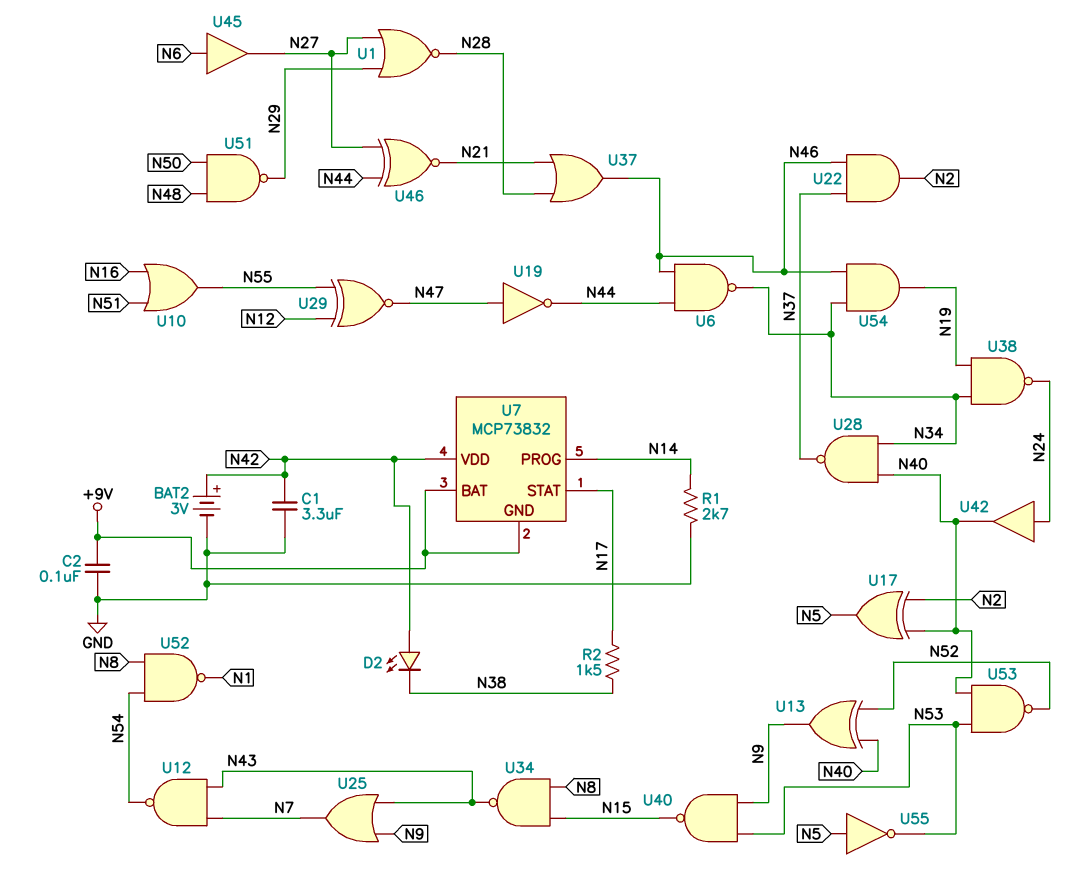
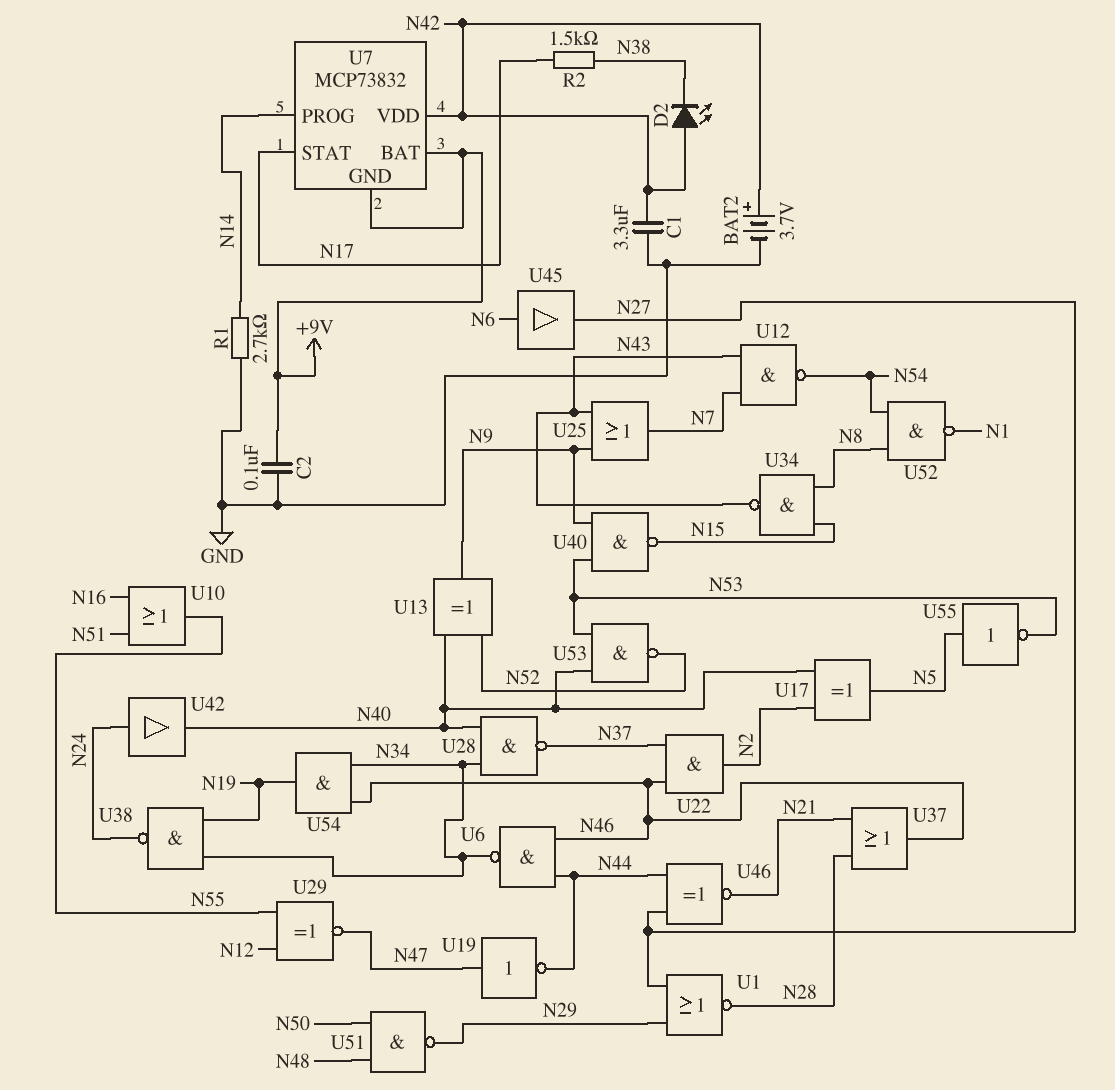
BAT2: 3V (plus N42, minus GND) -> 3.7V (plus N42, minus GND)

